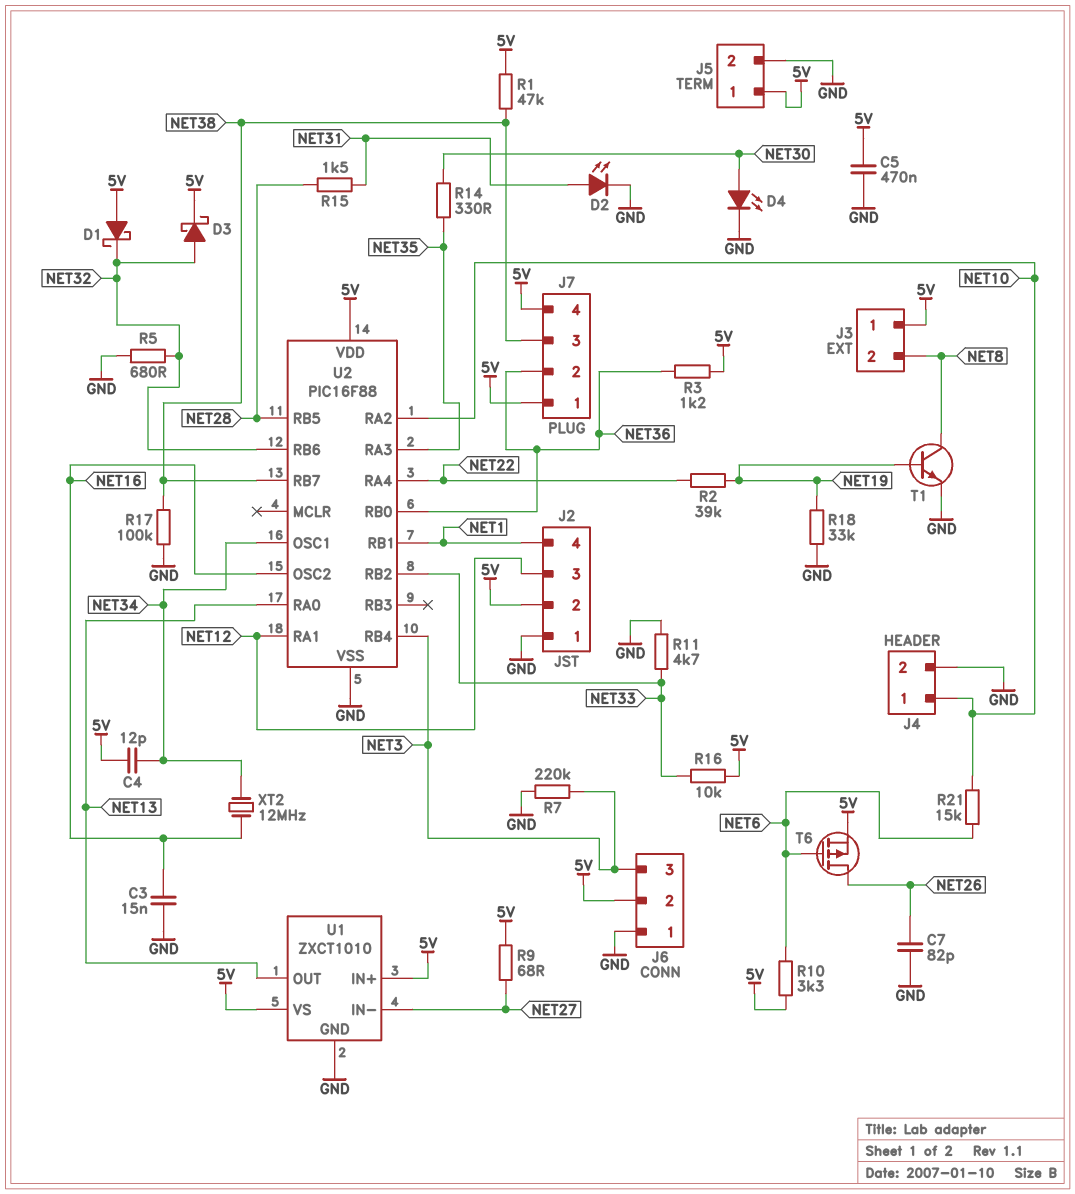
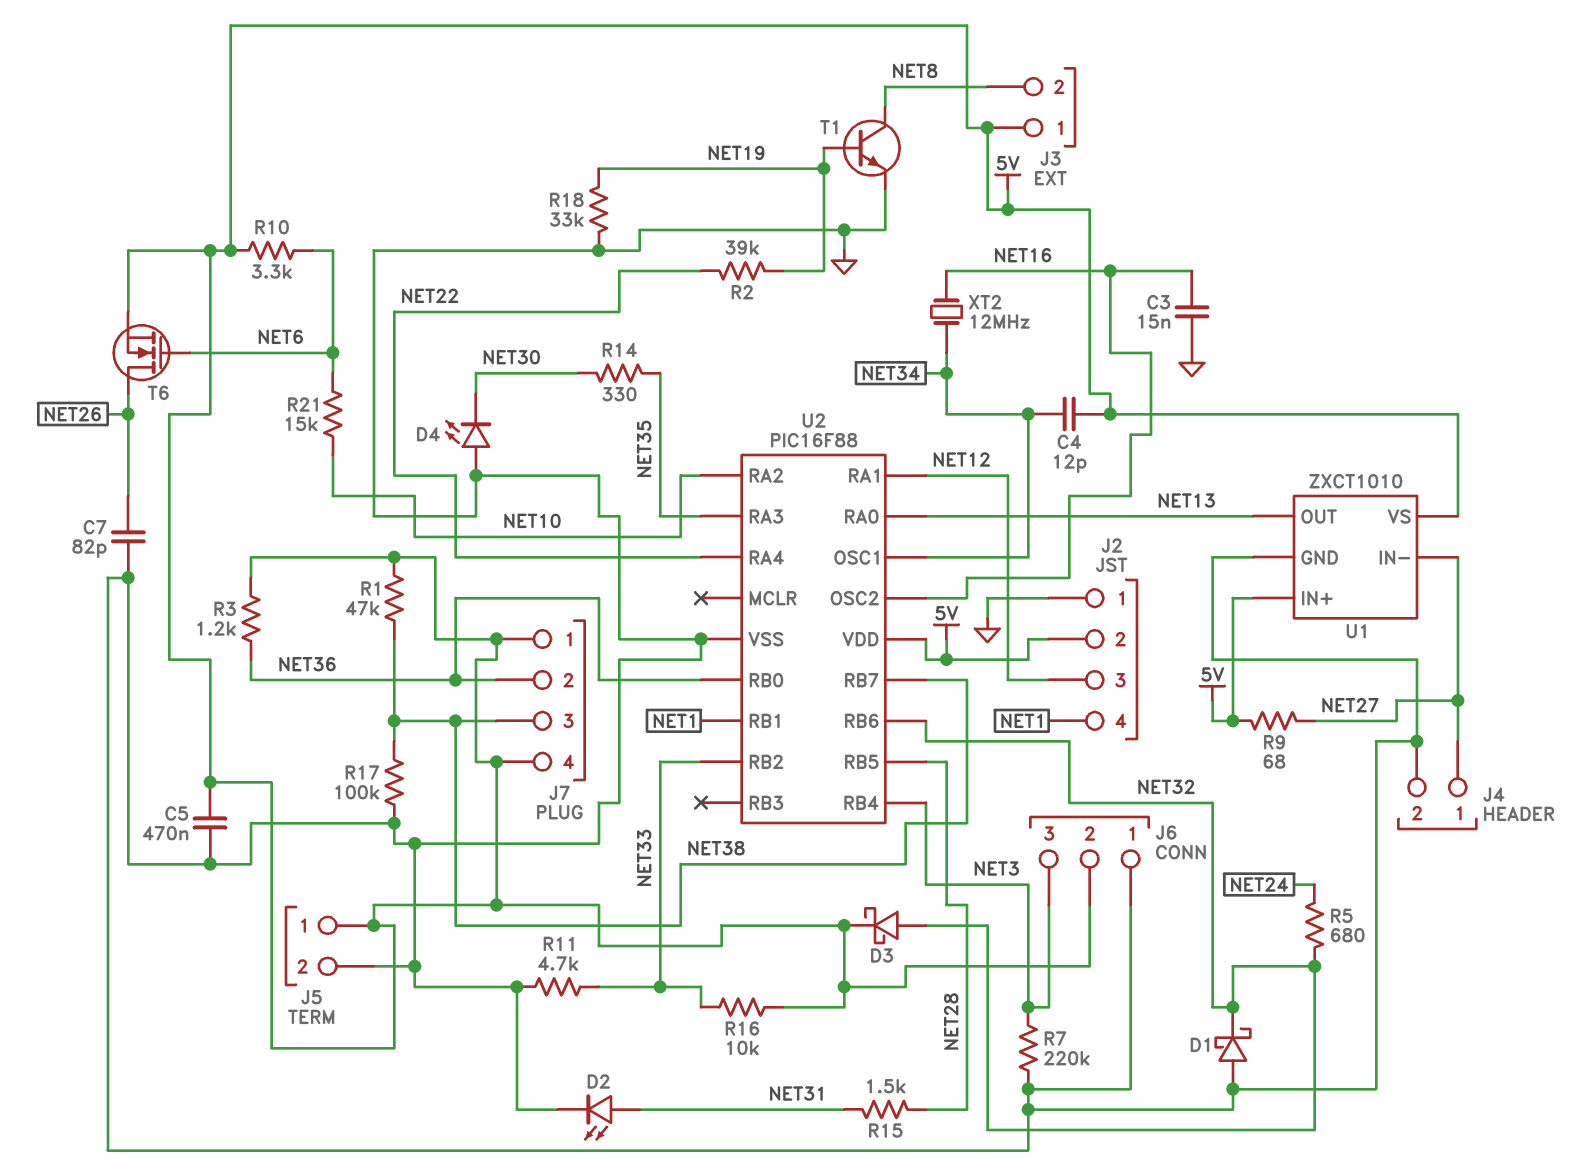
D1: schottky (A 5V, K NET32) -> schottky (A GND, K NET32)
D4: LED (A NET30, K GND) -> LED (A GND, K NET30)
J4 pin 1: NET10 -> NET27
R5: 680 (GND, NET32) -> 680 (NET24, NET32)
T6: PMOS (G NET6, D NET26, S 5V) -> NMOS (G NET6, D NET26, S 5V)

